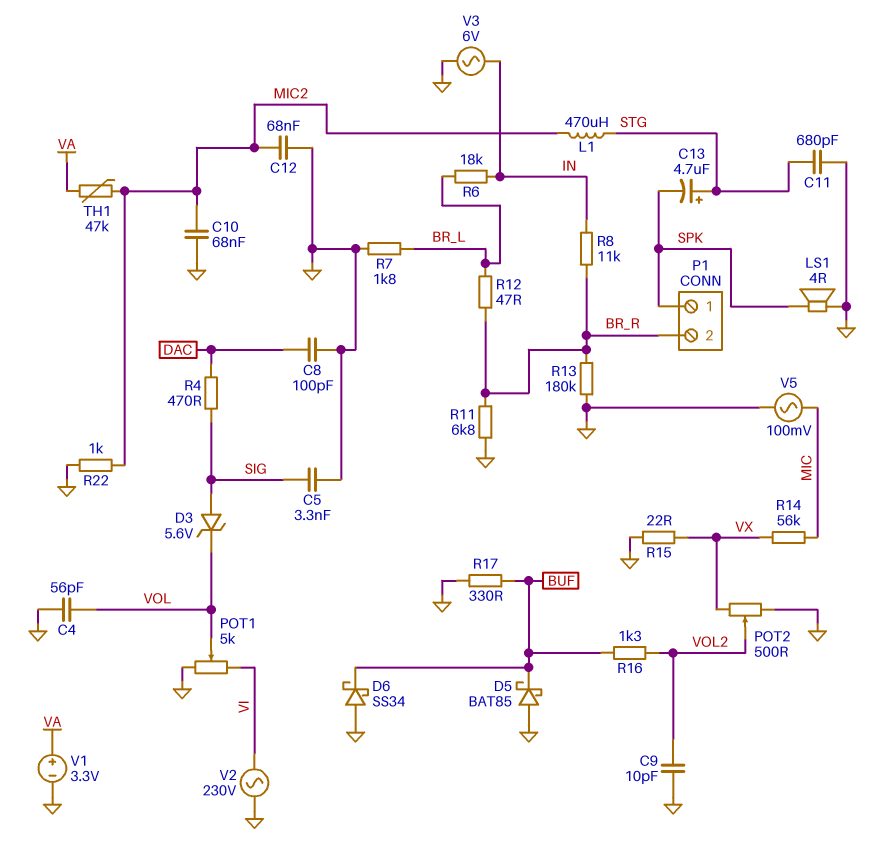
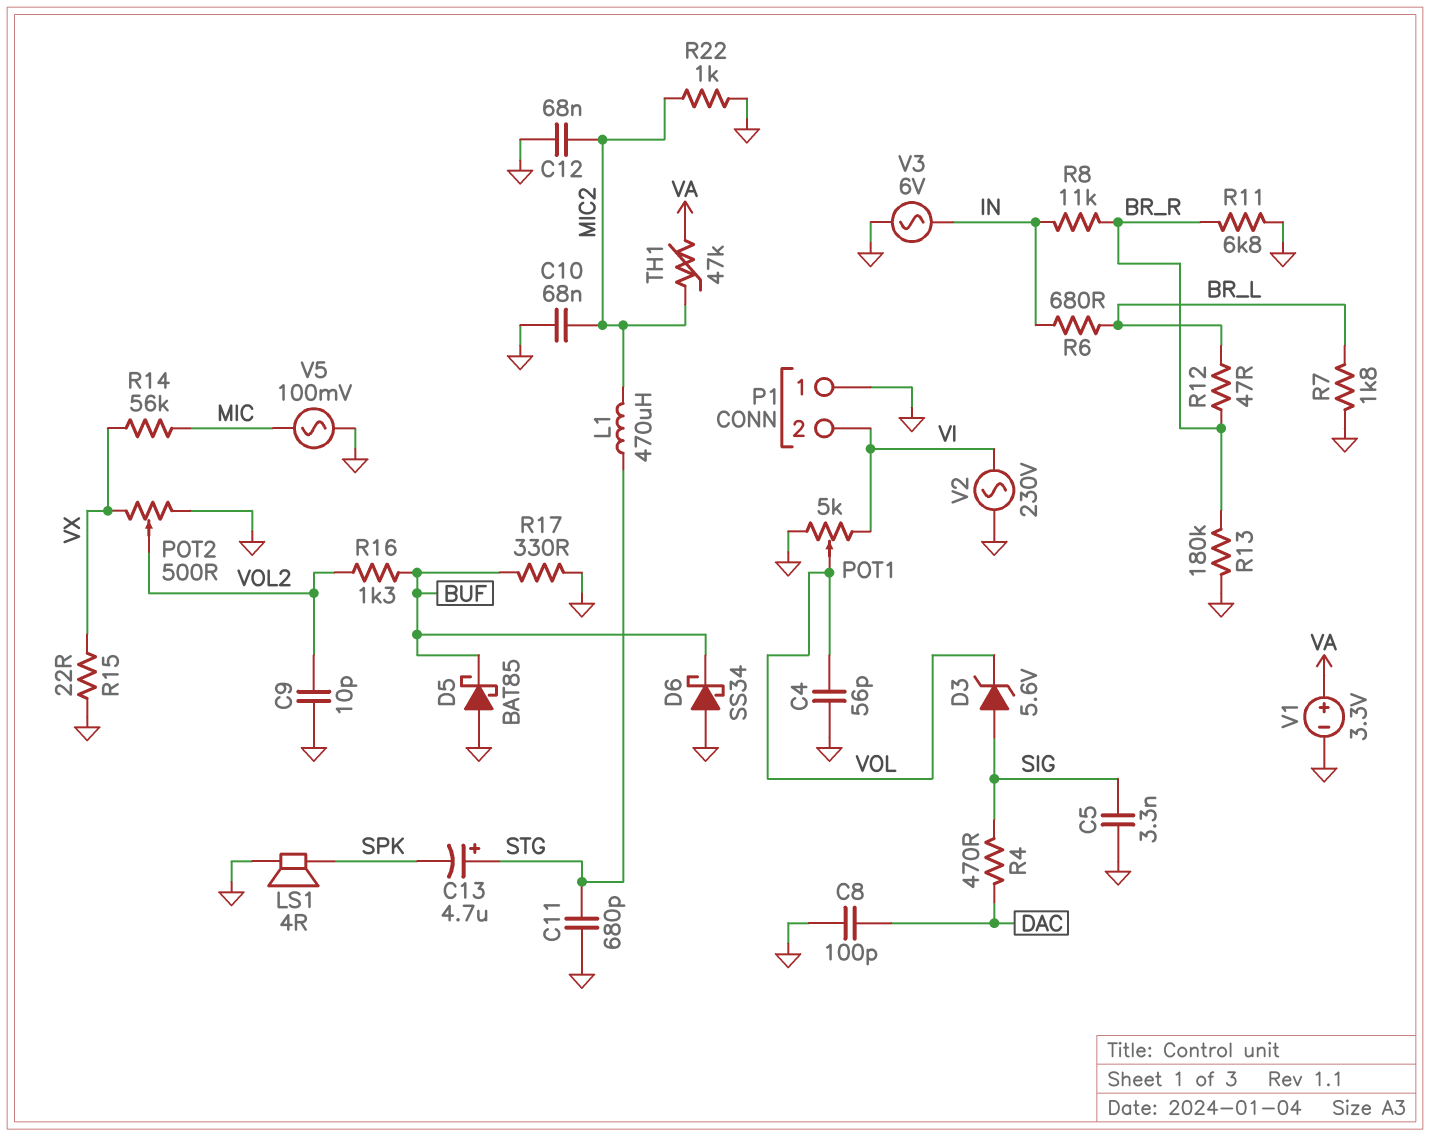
P1 pin 1: SPK -> GND
P1 pin 2: BR_R -> VI
R6: 18k (BR_L, IN) -> 680 (BR_L, IN)

